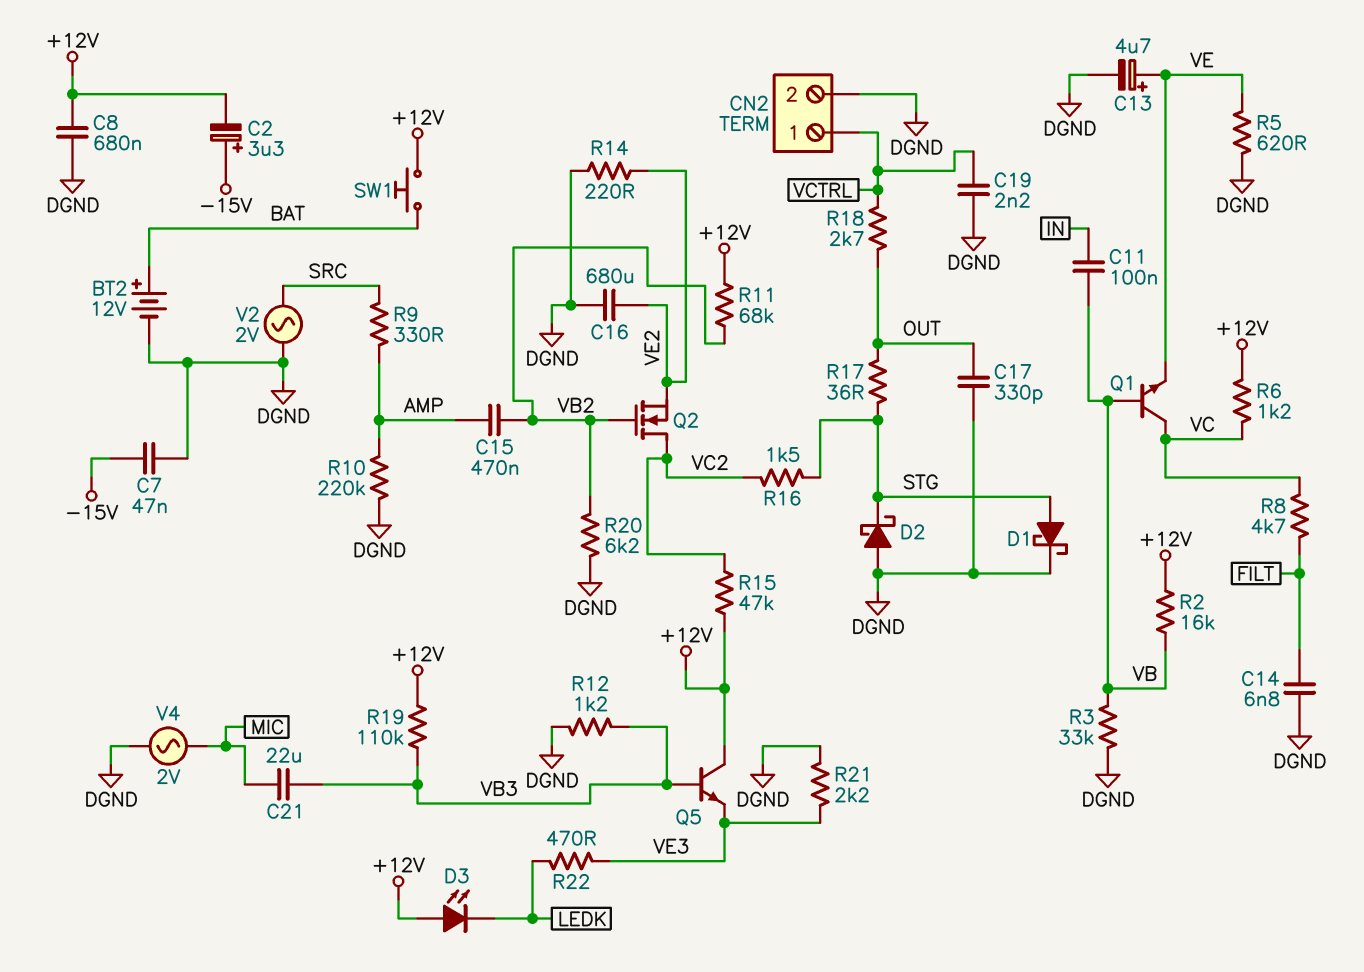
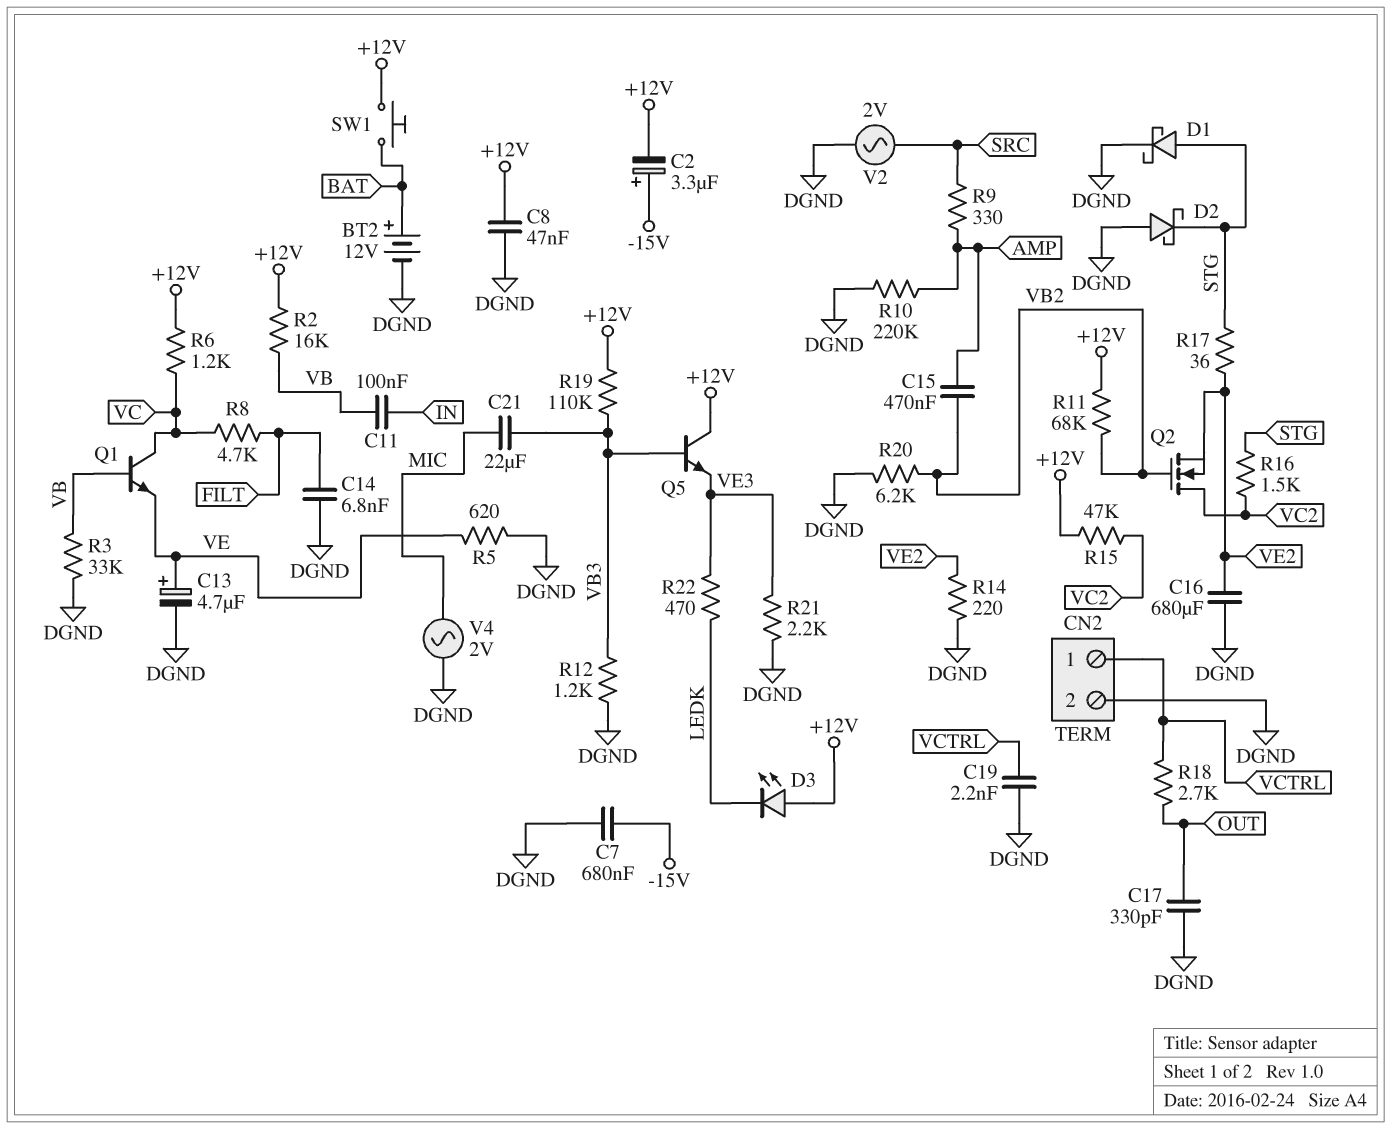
C7: 47nF (-15V, DGND) -> 680nF (-15V, DGND)
C8: 680nF (+12V, DGND) -> 47nF (+12V, DGND)
R17: 36 (OUT, STG) -> 36 (STG, VE2)

